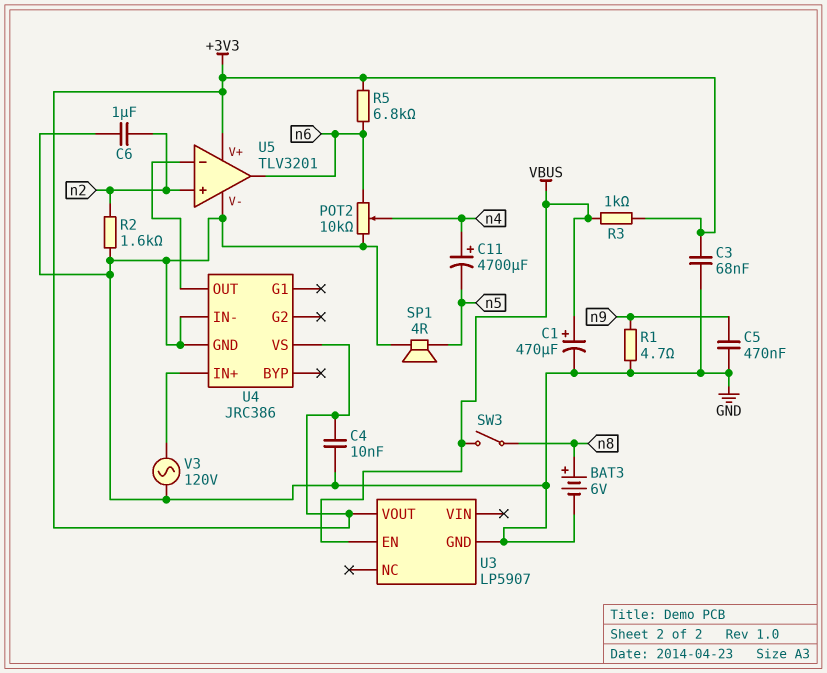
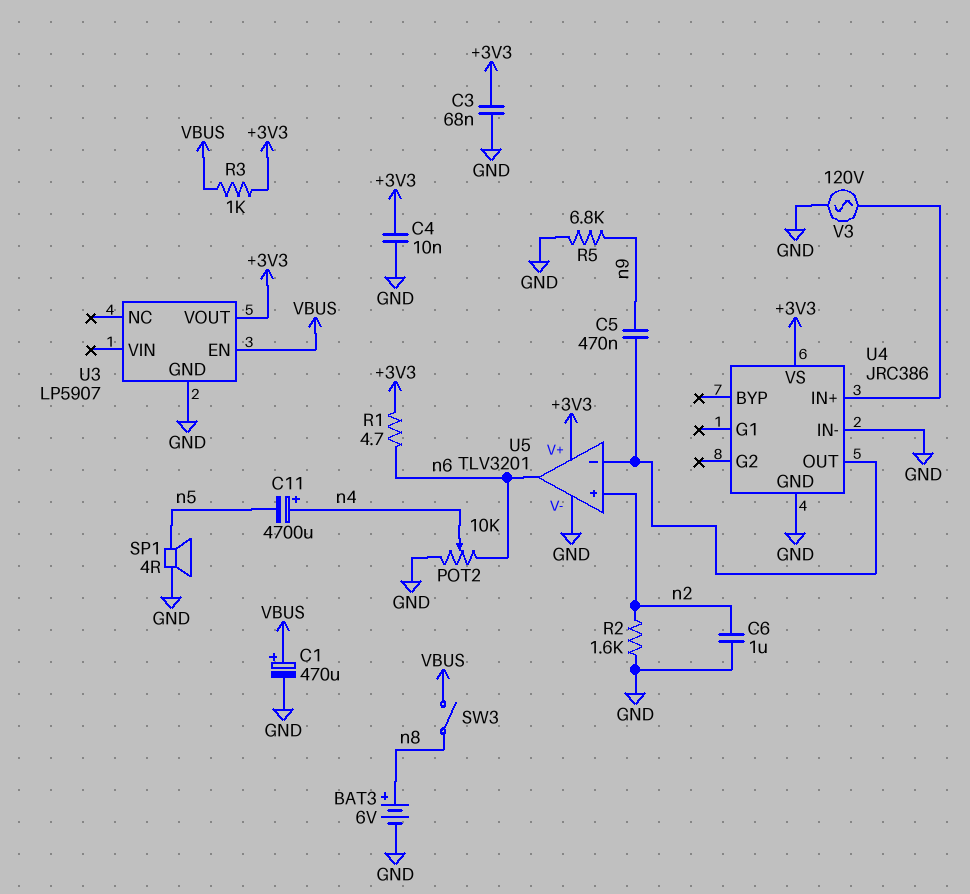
C5: 470nF (GND, n9) -> 470nF (U4/OUT, n9)
R1: 4.7 (GND, n9) -> 4.7 (+3V3, n6)
R5: 6.8k (+3V3, n6) -> 6.8k (GND, n9)

